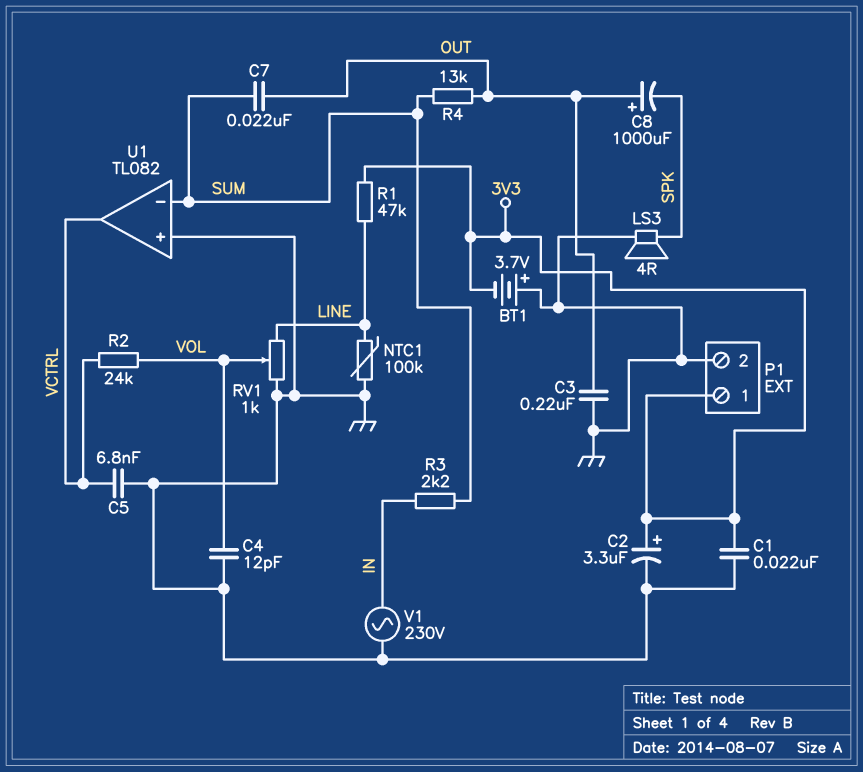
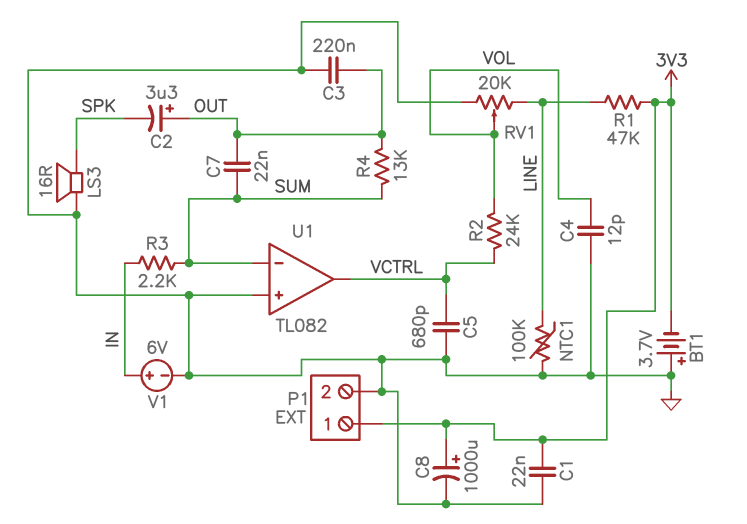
C2: 3.3uF (plus 3V3, minus GND) -> 3.3uF (plus OUT, minus SPK)
C5: 6.8nF (GND, VCTRL) -> 680pF (GND, VCTRL)
C8: 1000uF (plus OUT, minus SPK) -> 1000uF (plus 3V3, minus GND)
LS3: speaker 4R (GND, SPK) -> speaker 16R (GND, SPK)
RV1: 1k (GND, LINE, wiper VOL) -> 20k (GND, LINE, wiper VOL)
V1: AC 230V (GND, IN) -> 6V (plus IN, minus GND)

